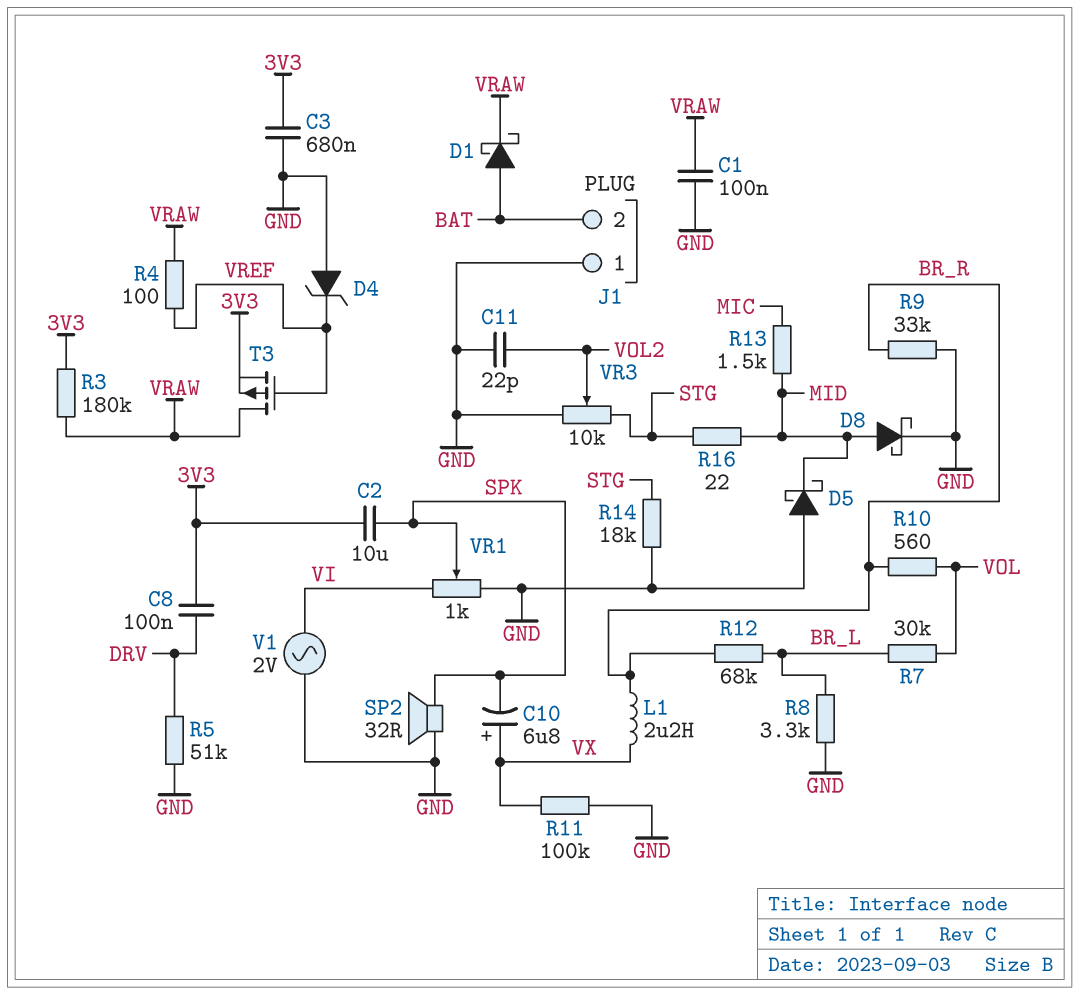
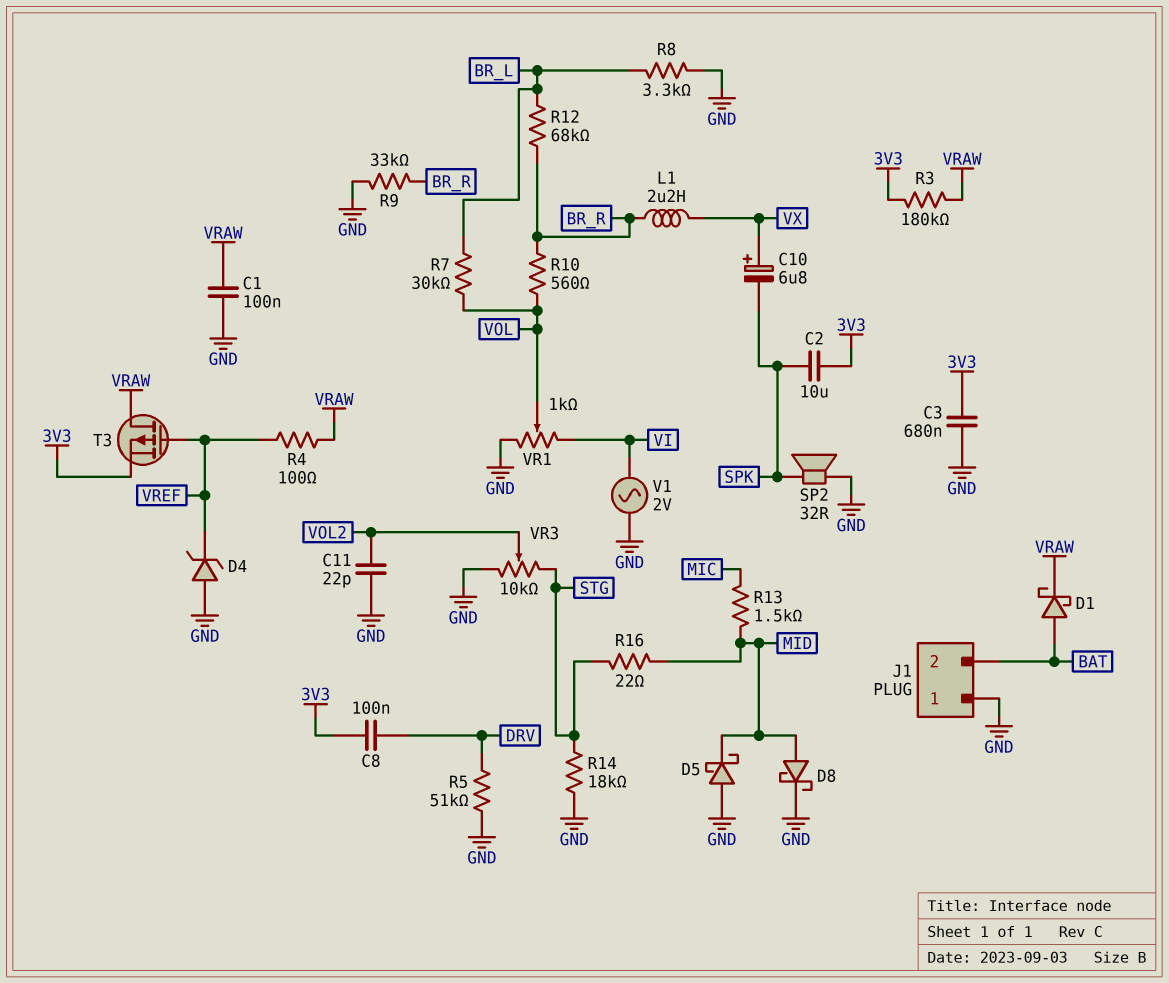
R11: 100k (GND, VX) -> none
VR1: 1k (GND, VI, wiper SPK) -> 1k (GND, VI, wiper VOL)

